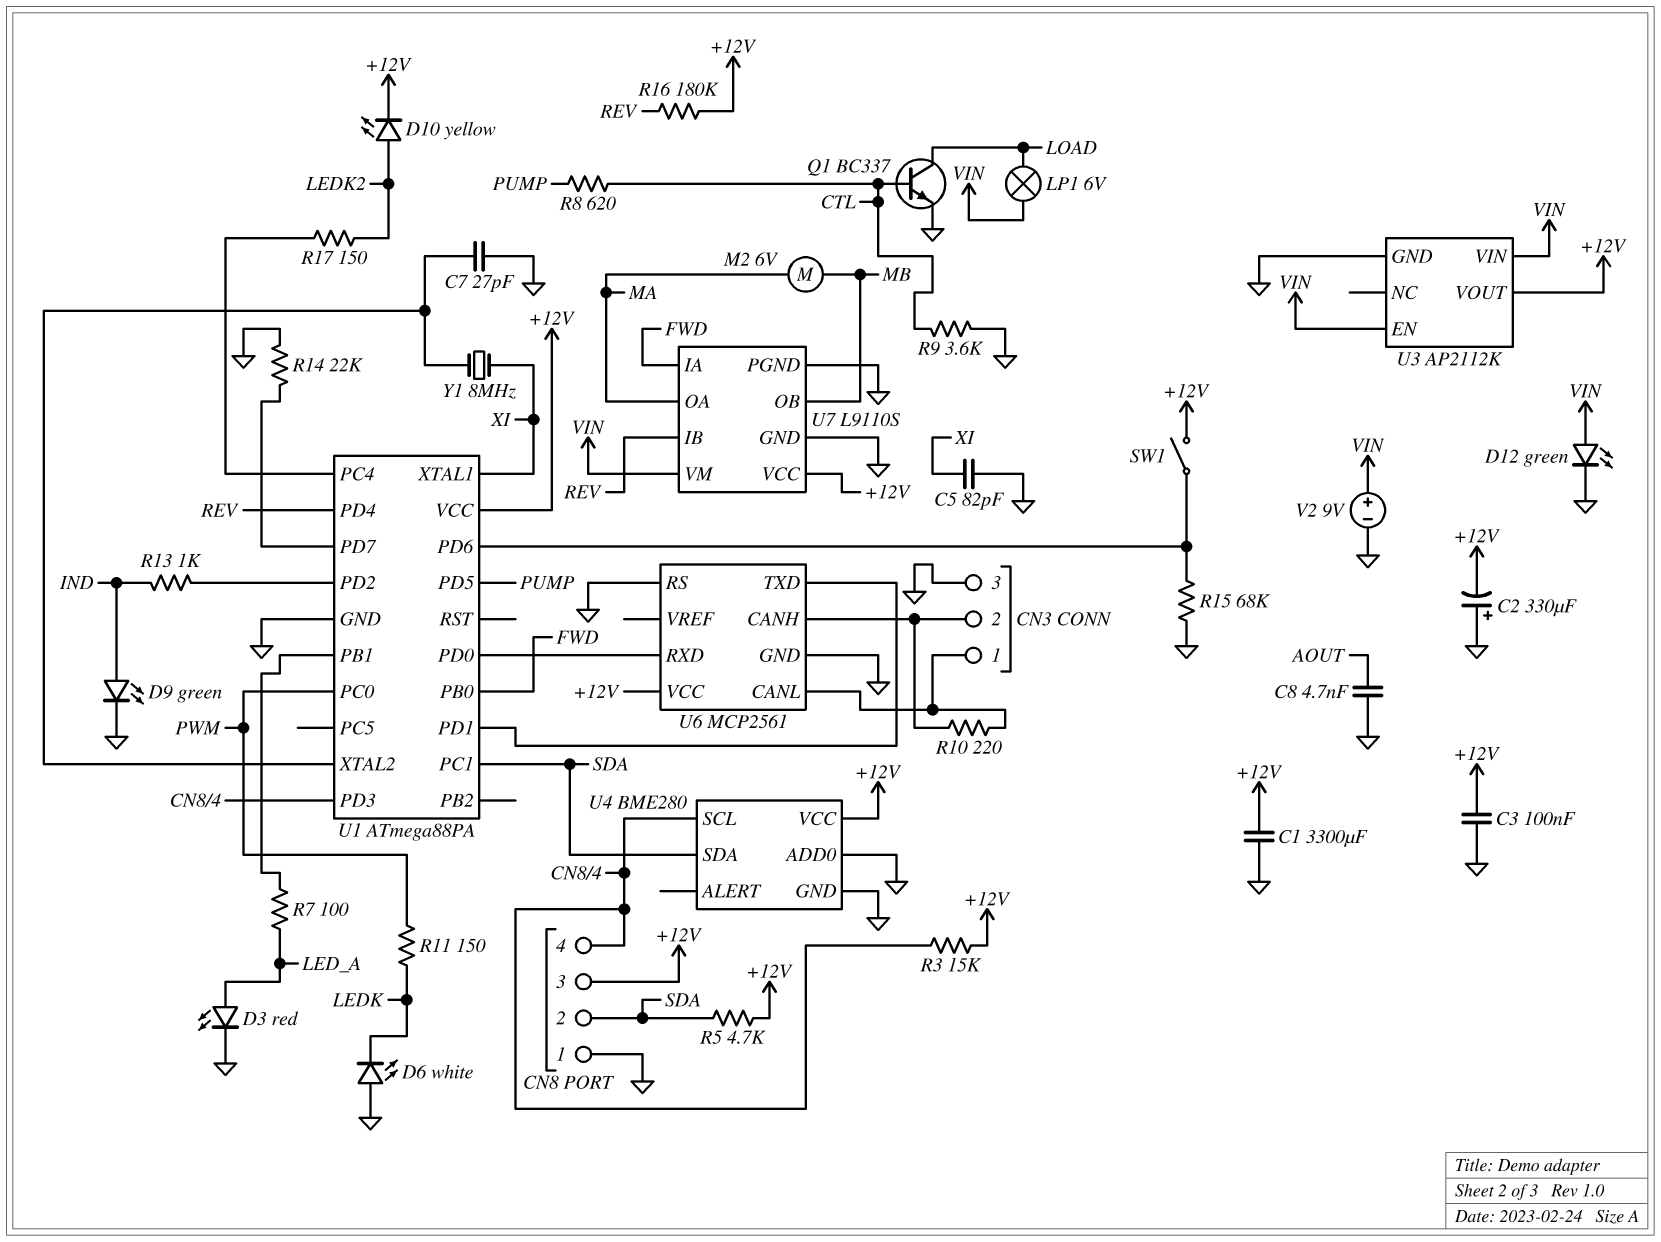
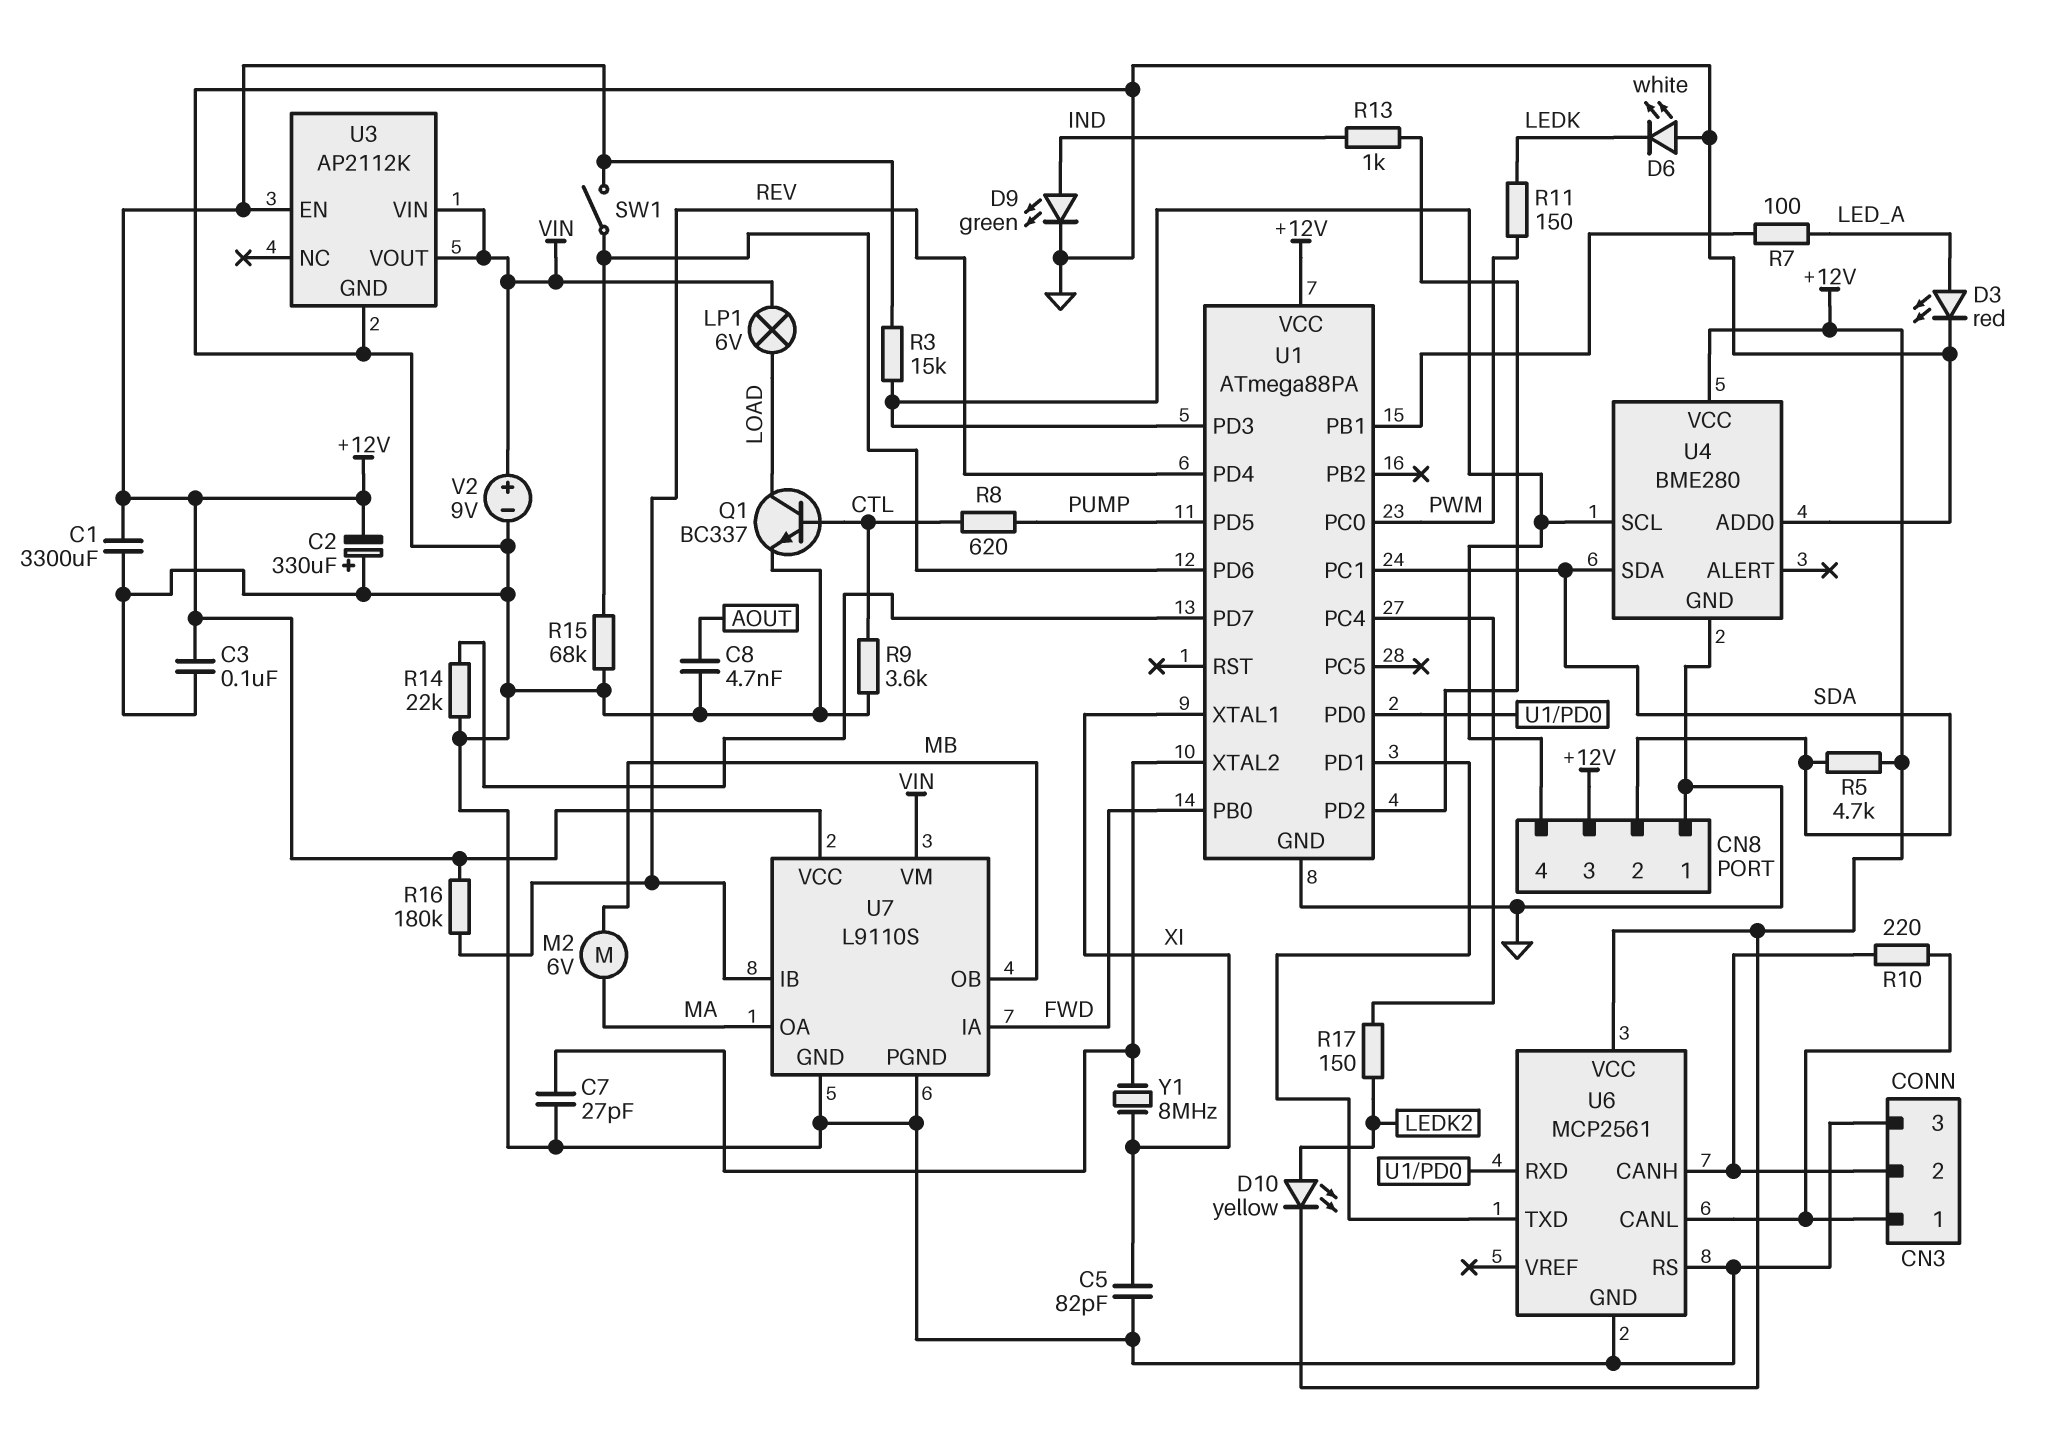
D12: LED green (A VIN, K GND) -> none
U3 pin EN: VIN -> +12V
U3 pin VOUT: +12V -> VIN

